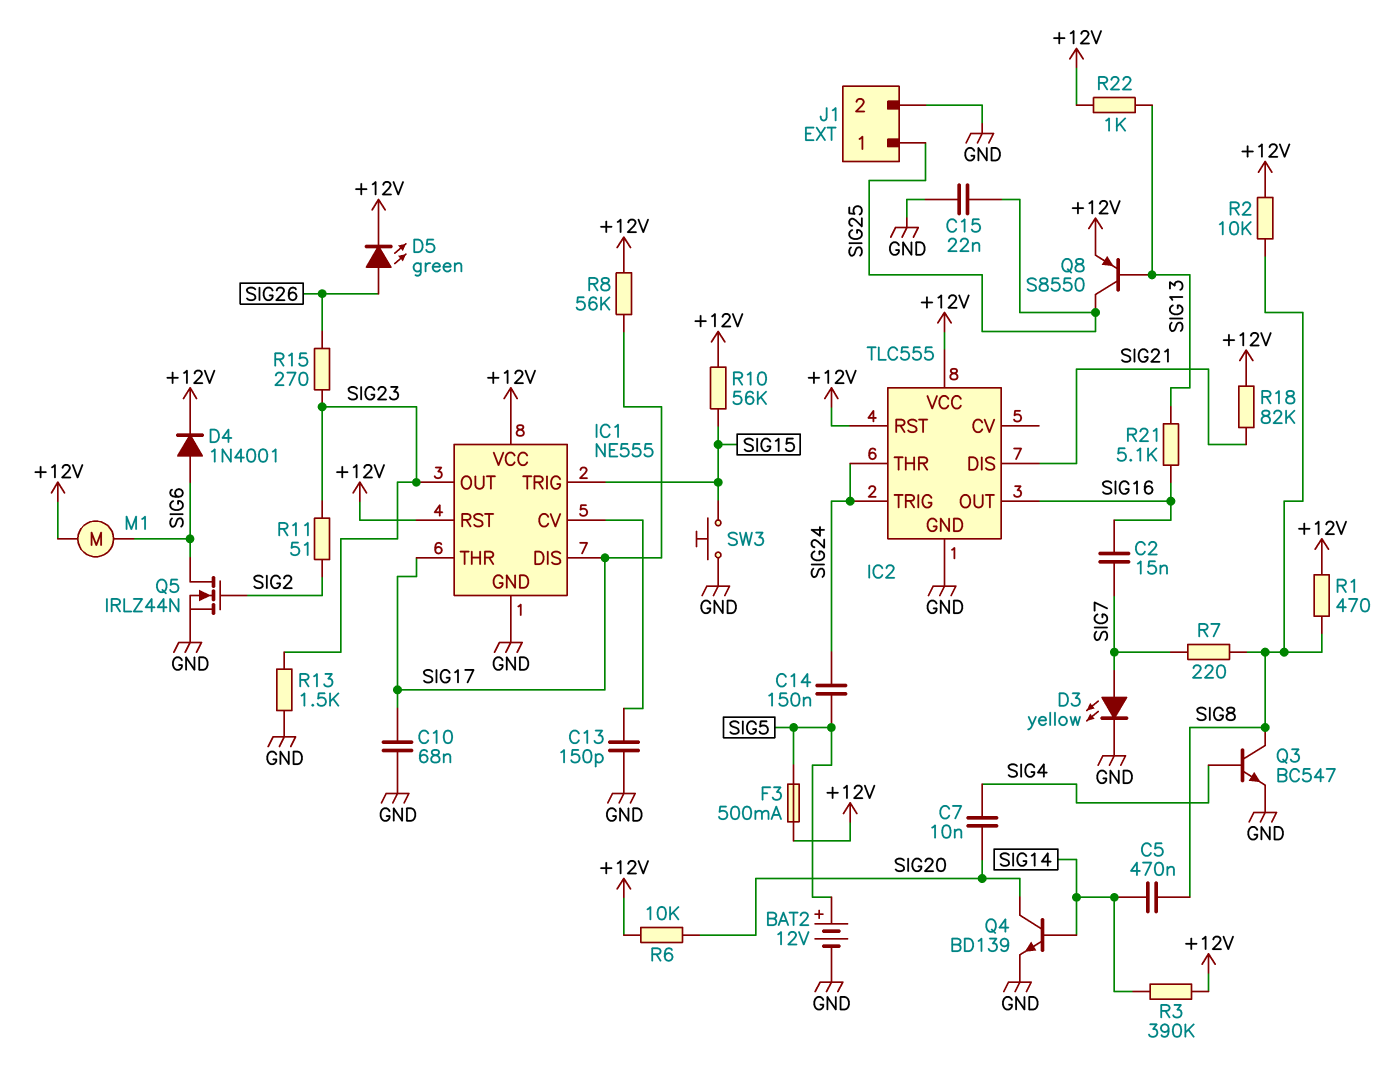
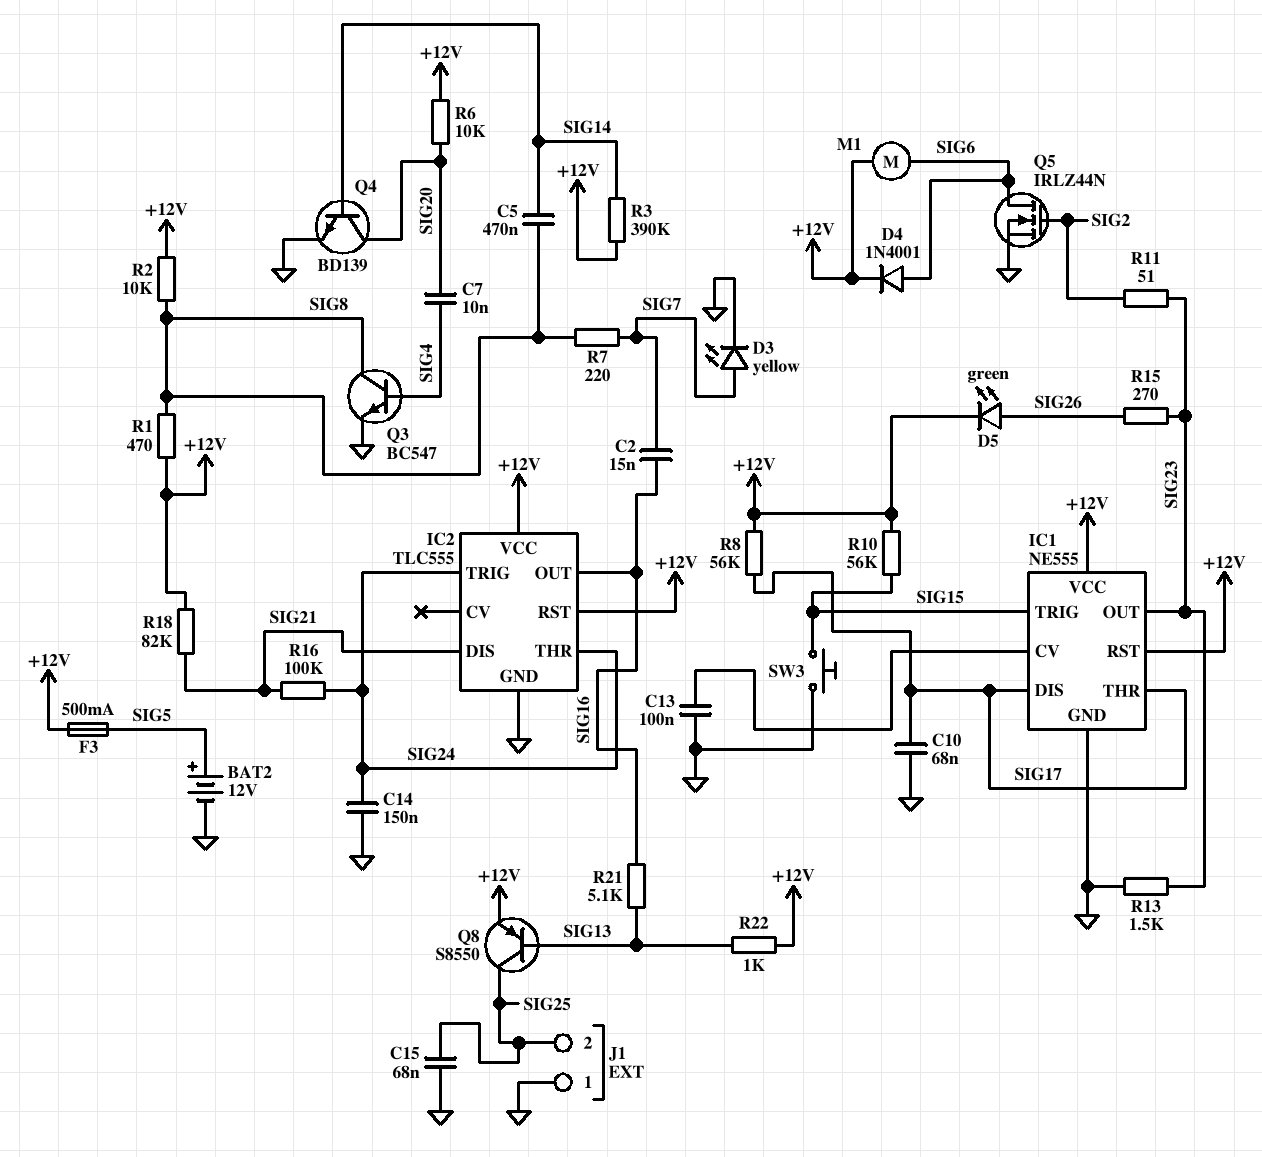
C13: 150pF (GND, IC1/CV) -> 100nF (GND, IC1/CV)
C14: 150nF (SIG5, SIG24) -> 150nF (GND, SIG24)
C15: 22nF (GND, SIG25) -> 68nF (GND, SIG25)
J1 pin 1: SIG25 -> GND
J1 pin 2: GND -> SIG25
R16: none -> 100k (SIG21, SIG24)

